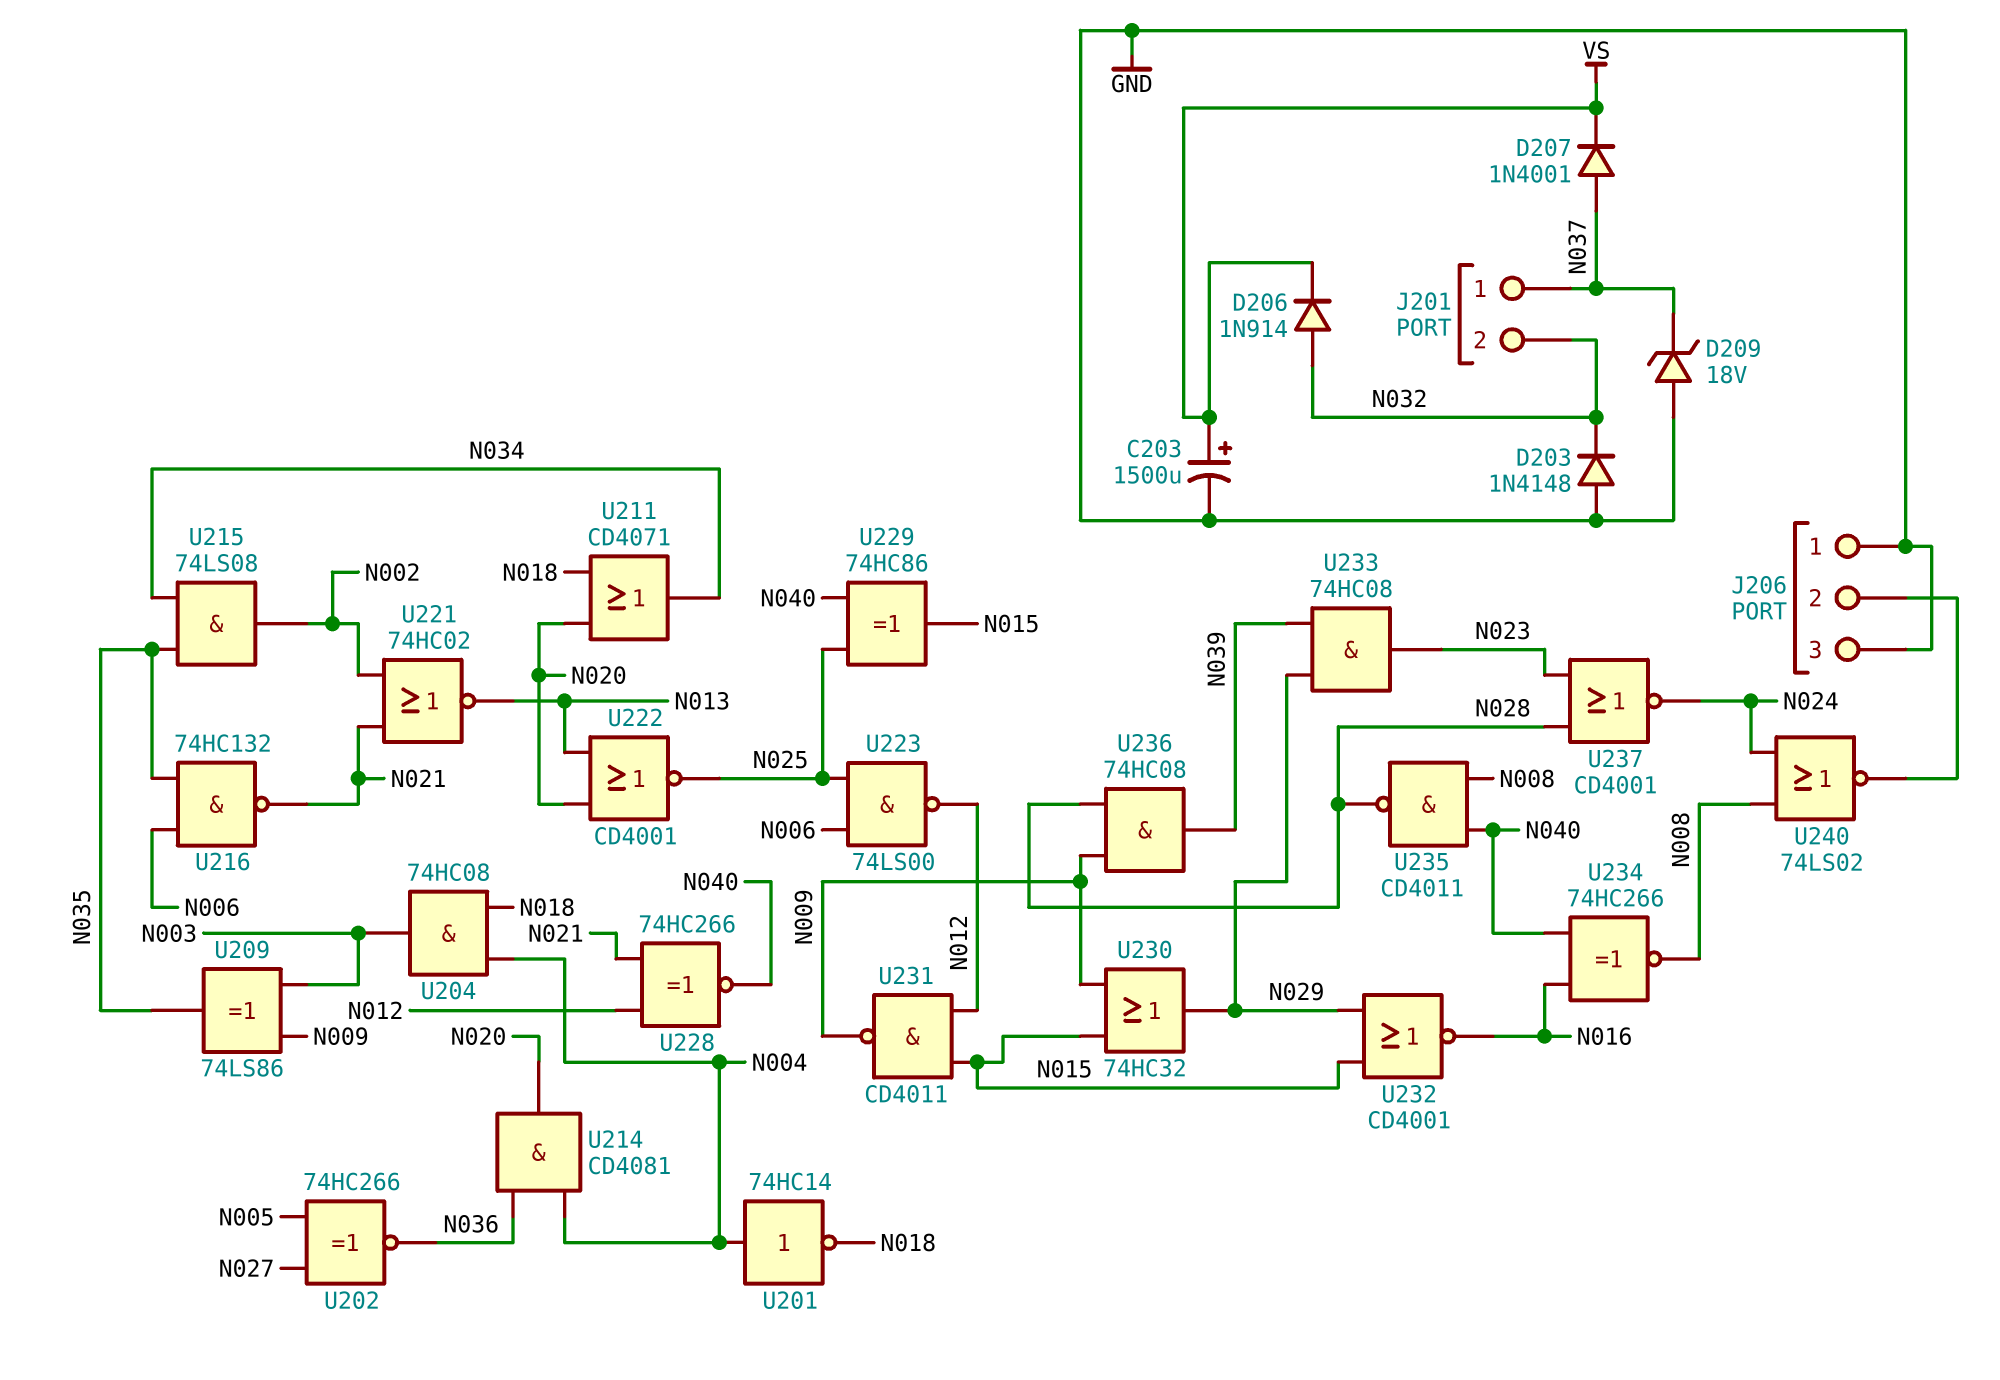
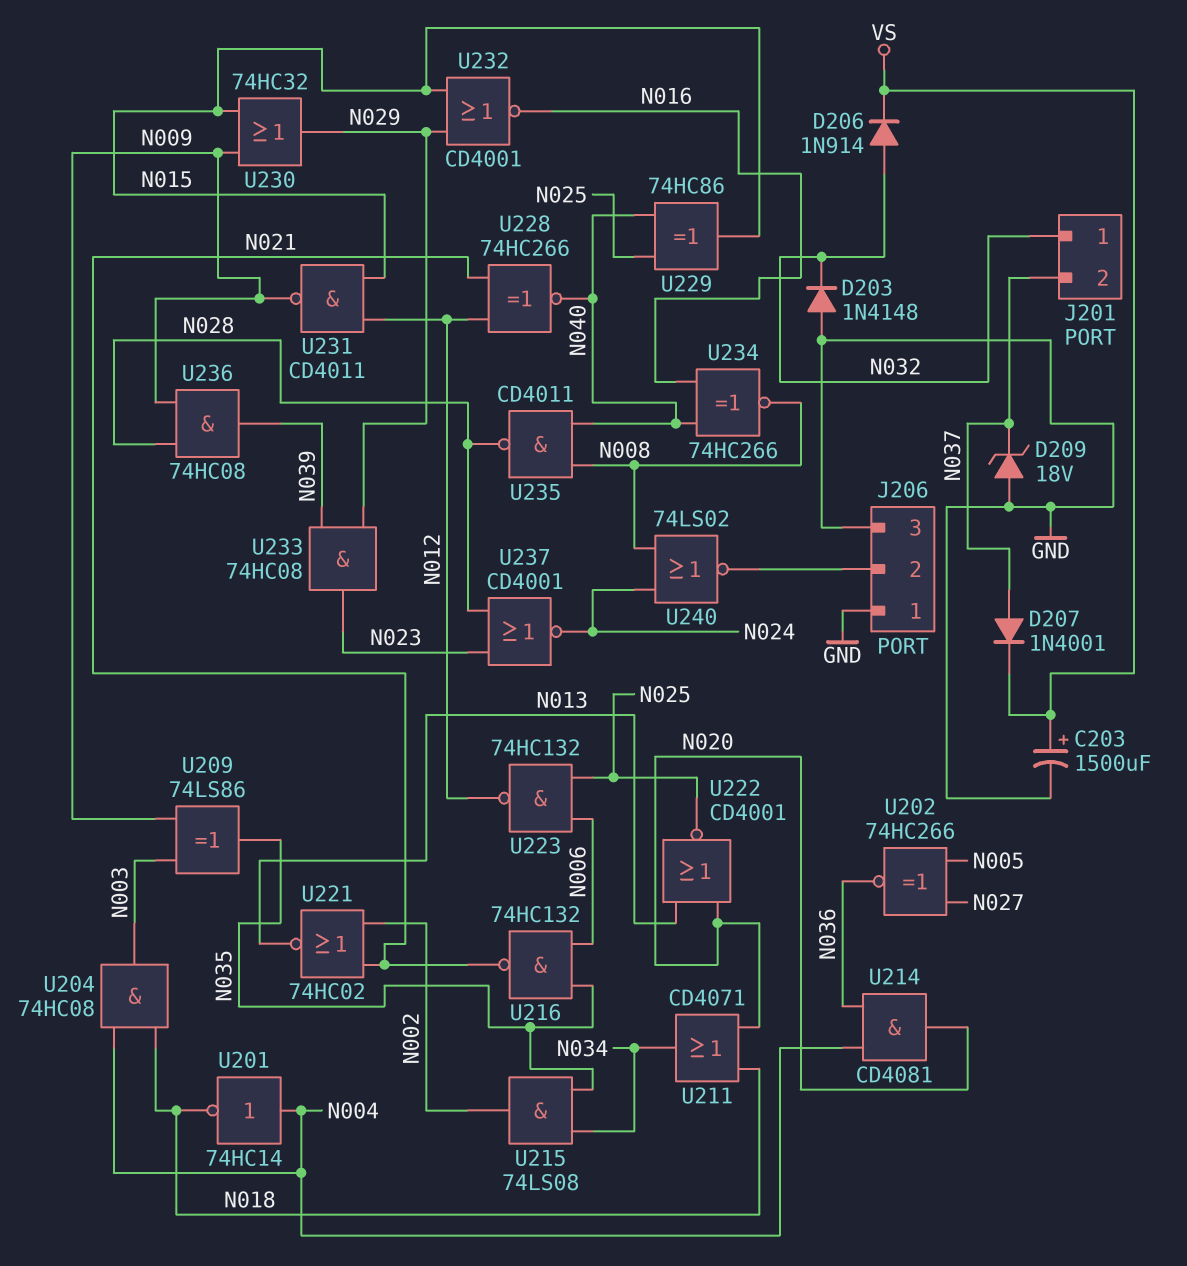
J201 pin 1: N037 -> N032
J201 pin 2: N032 -> N037
U223: NAND 74LS00 (in N006, in N025, out N012) -> NAND 74HC132 (in N006, in N025, out N012)

